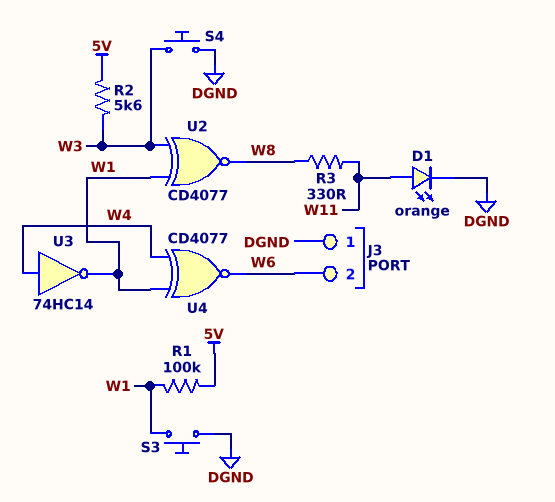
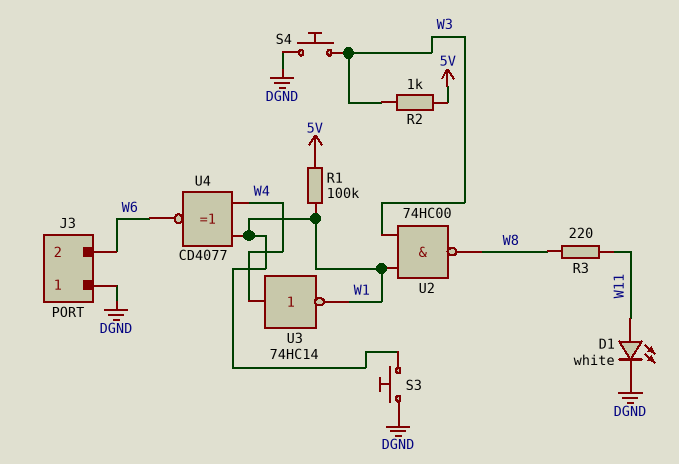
D1: LED orange (A W11, K DGND) -> LED white (A W11, K DGND)
R2: 5.6k (5V, W3) -> 1k (5V, W3)
R3: 330 (W8, W11) -> 220 (W8, W11)
U2: XNOR CD4077 (in W1, in W3, out W8) -> NAND 74HC00 (in W1, in W3, out W8)

